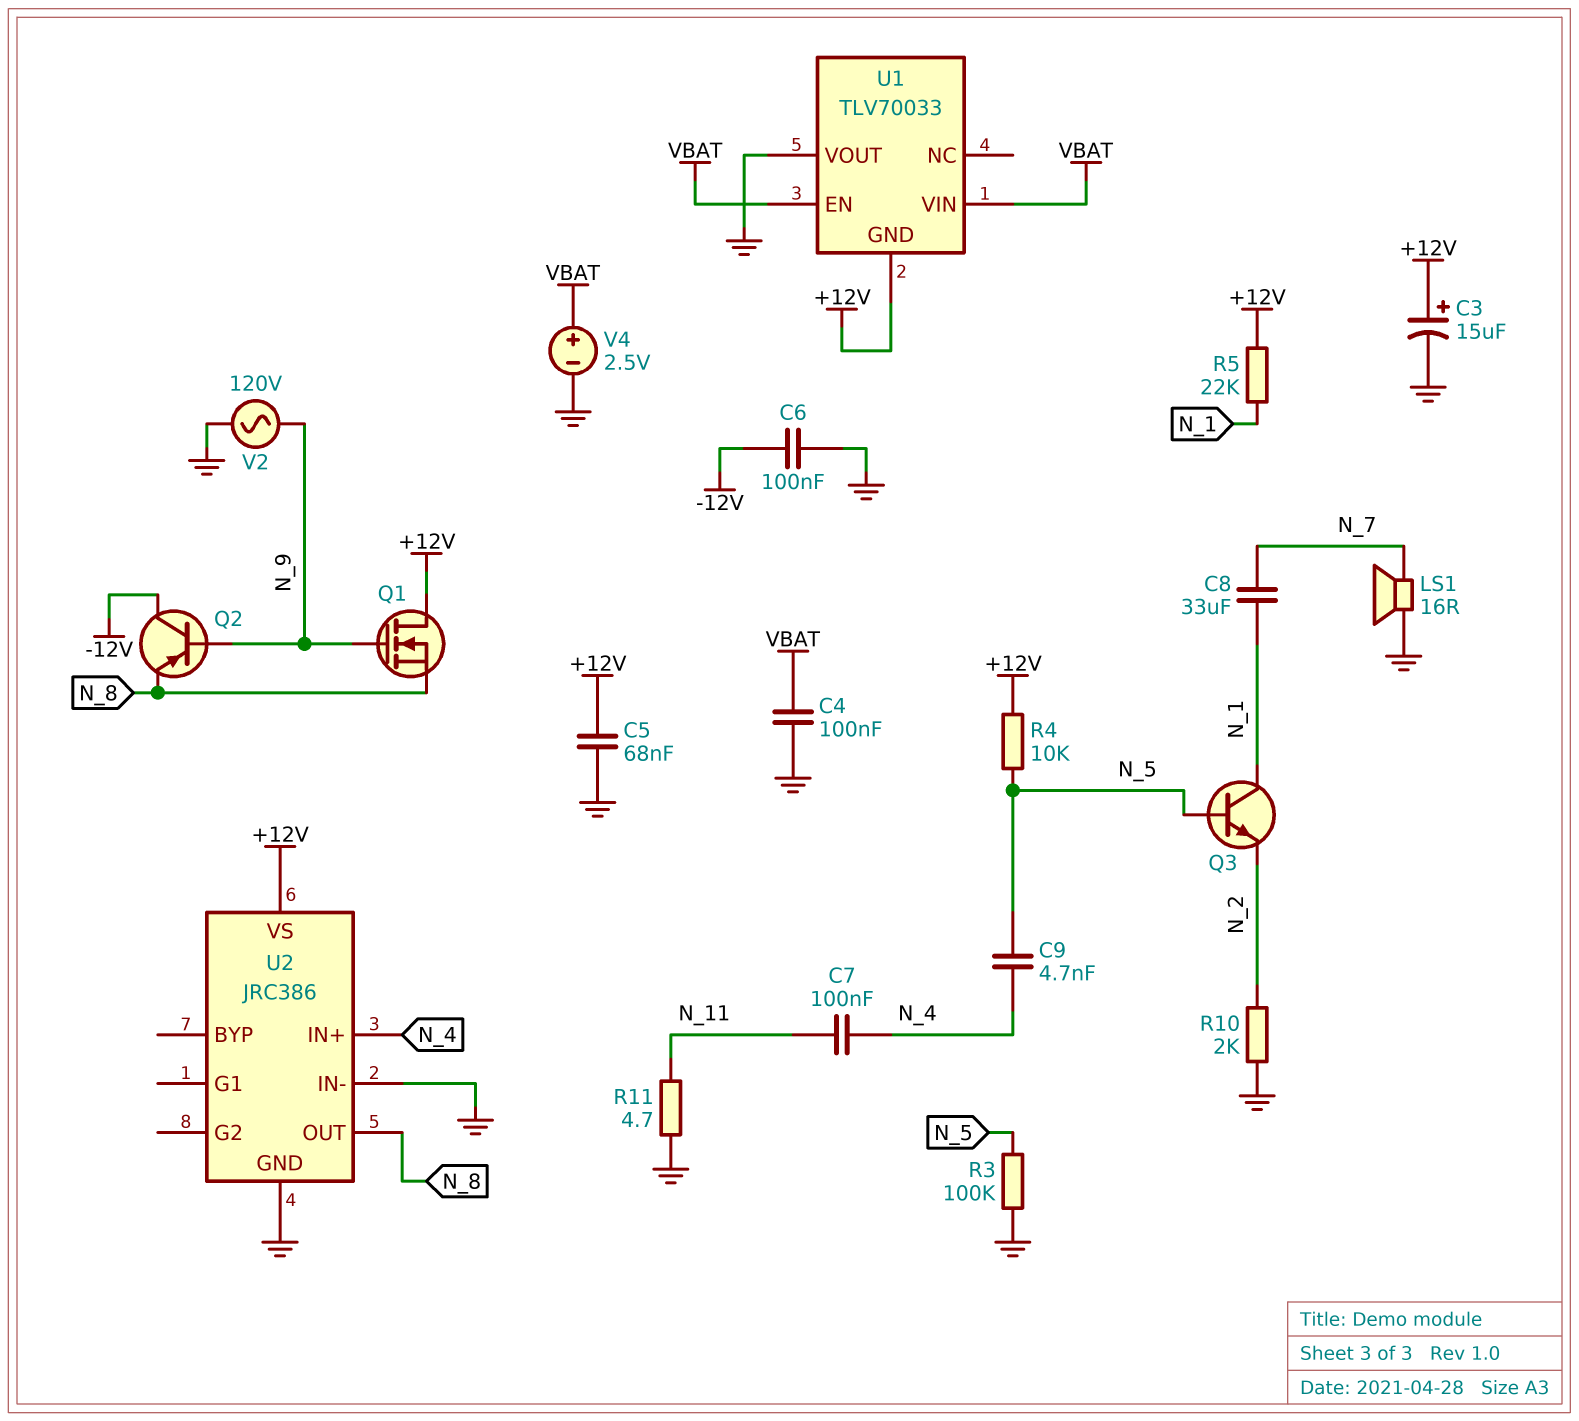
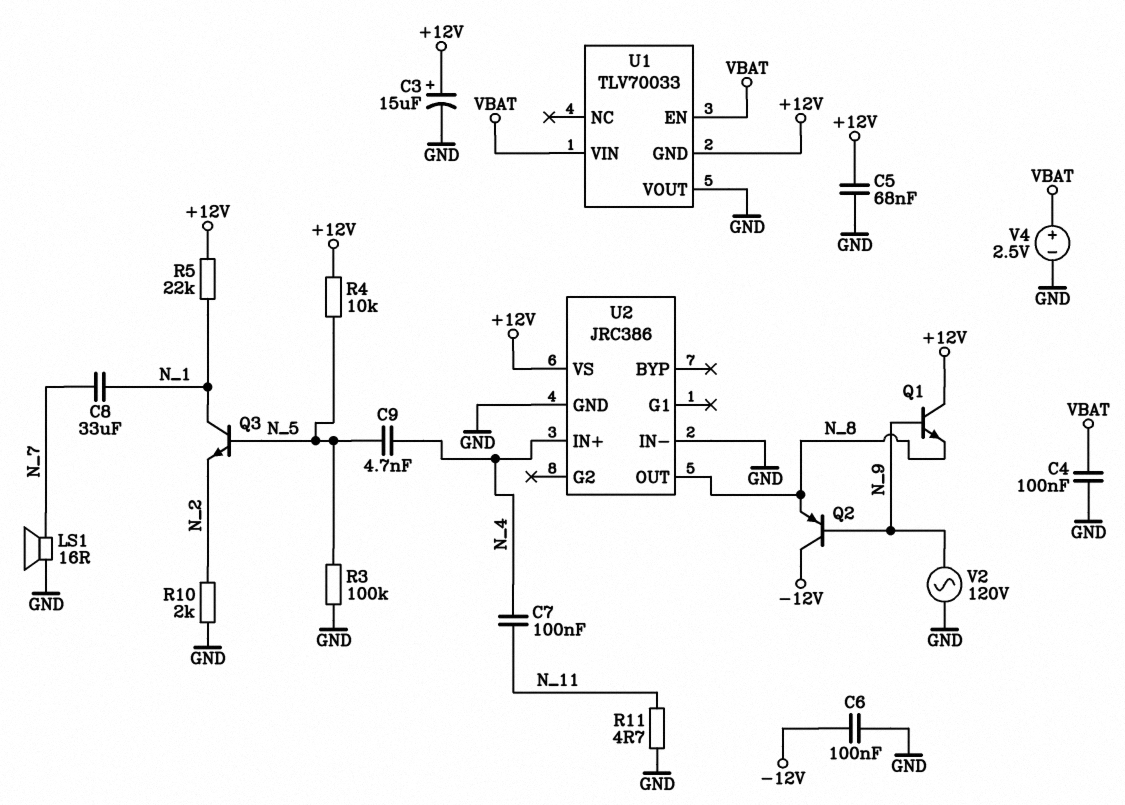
Q1: NMOS (G N_9, D +12V, S N_8) -> NPN (B N_9, C +12V, E N_8)

